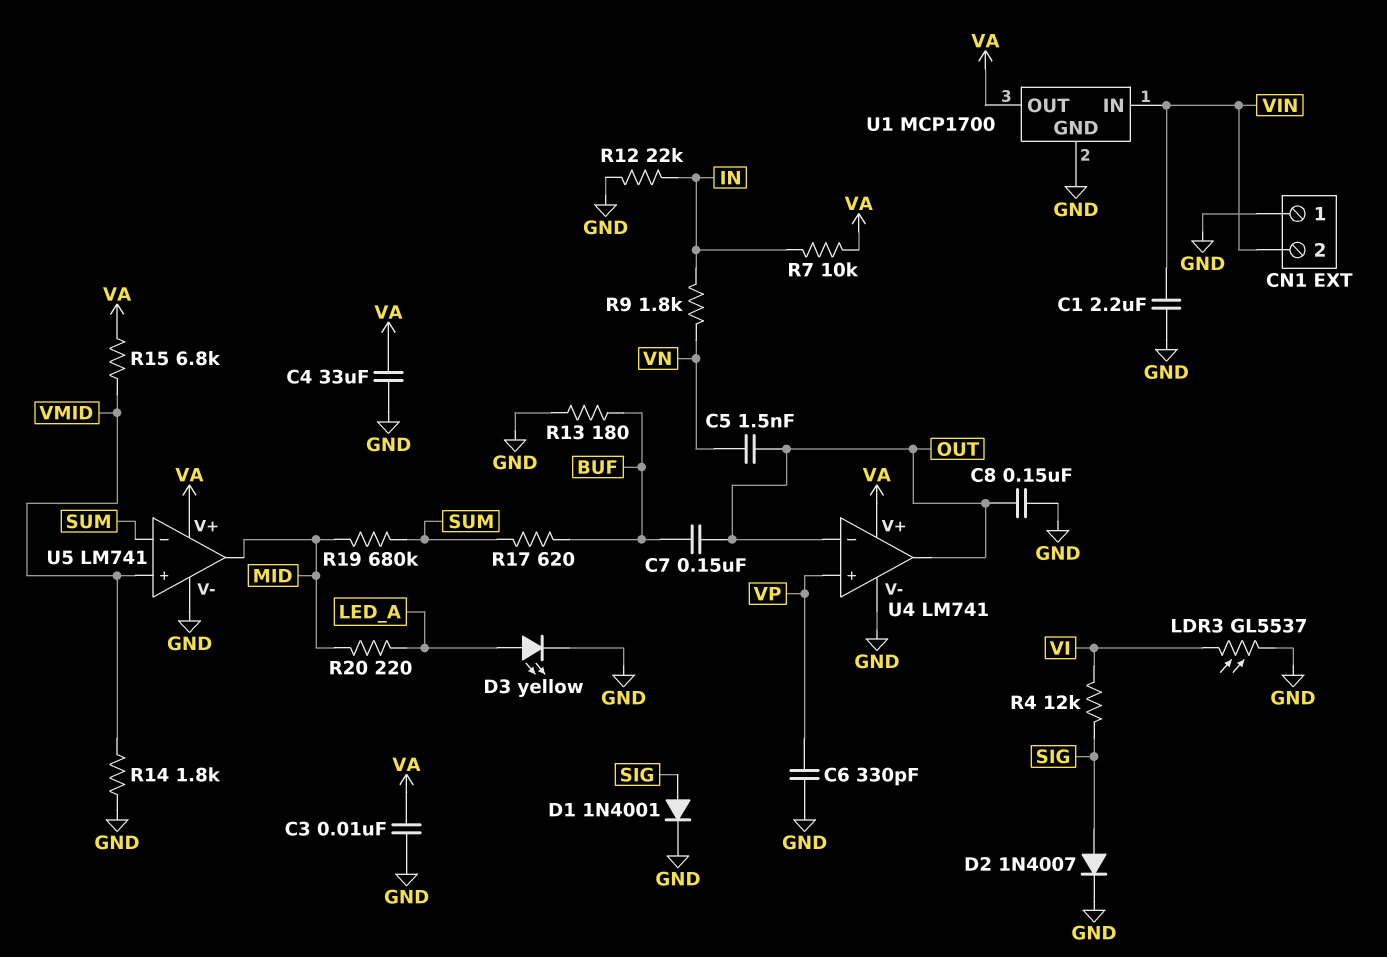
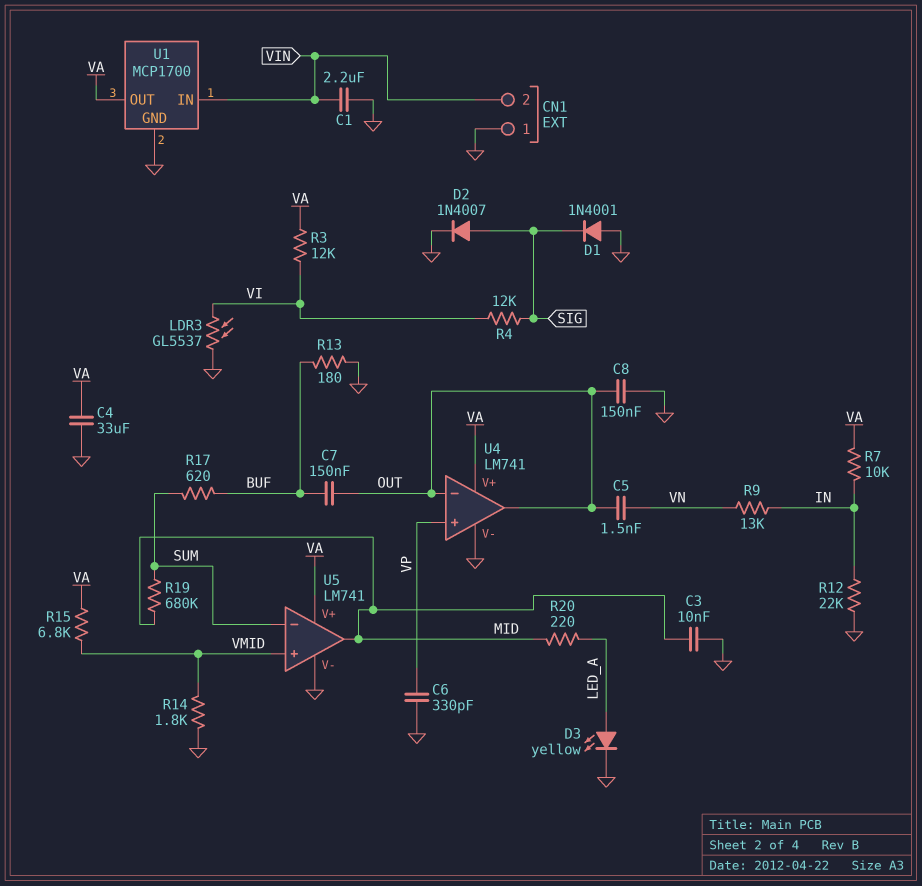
C3: 10nF (GND, VA) -> 10nF (GND, MID)
D1: diode 1N4001 (A SIG, K GND) -> diode 1N4001 (A GND, K SIG)
R3: none -> 12k (VA, VI)
R9: 1.8k (IN, VN) -> 13k (IN, VN)

